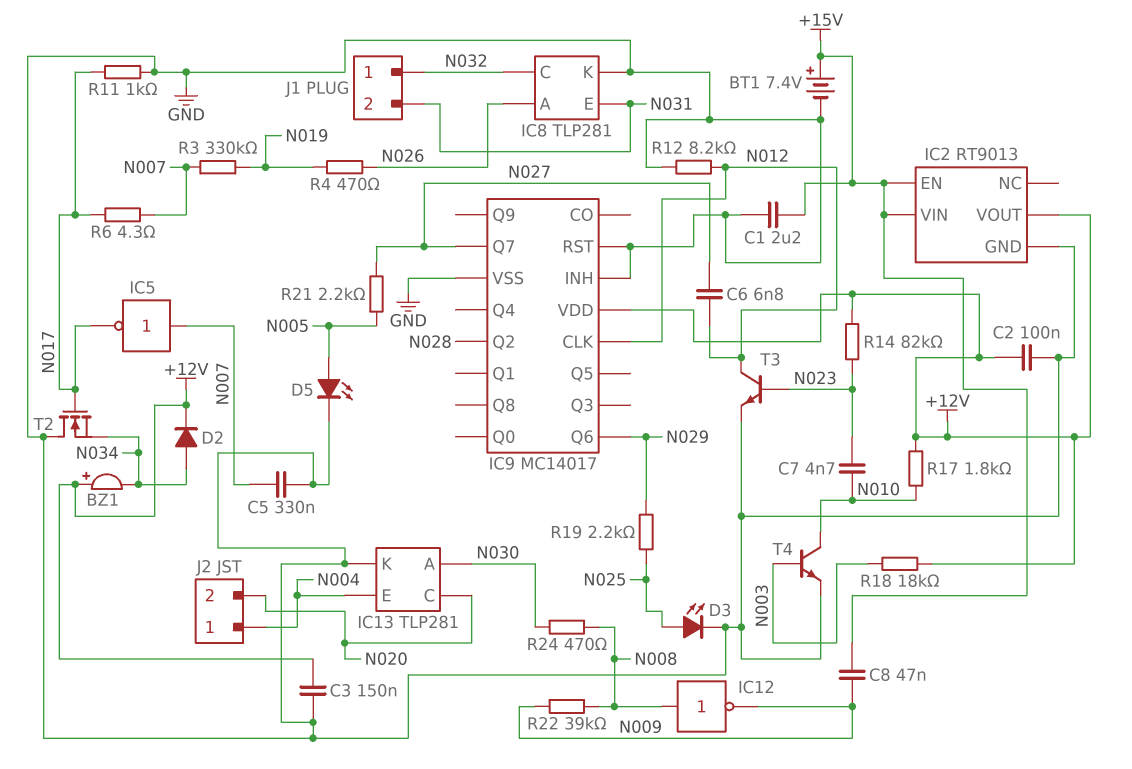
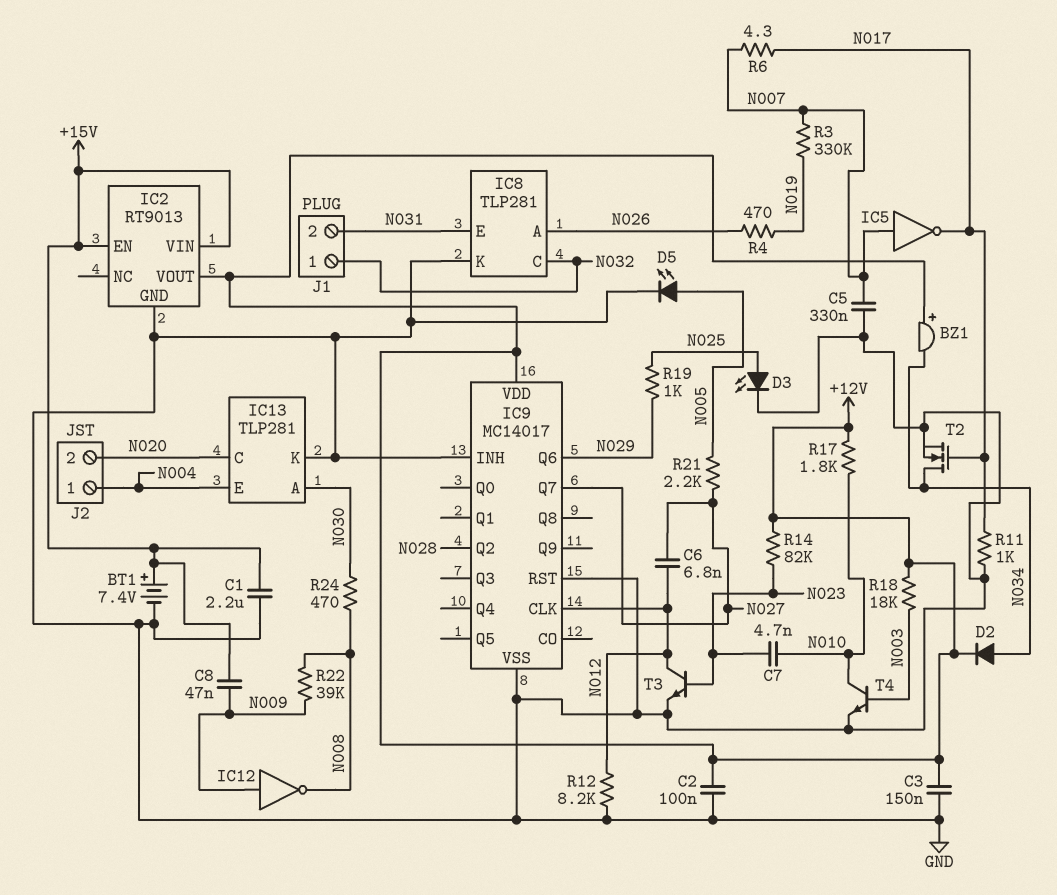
IC12: NOT (in N008, out N009) -> NOT (in N009, out N008)
R19: 2.2k (N025, N029) -> 1k (N025, N029)
T2: NMOS (G N017, D GND, S N034) -> NMOS (G N017, D N034, S GND)

